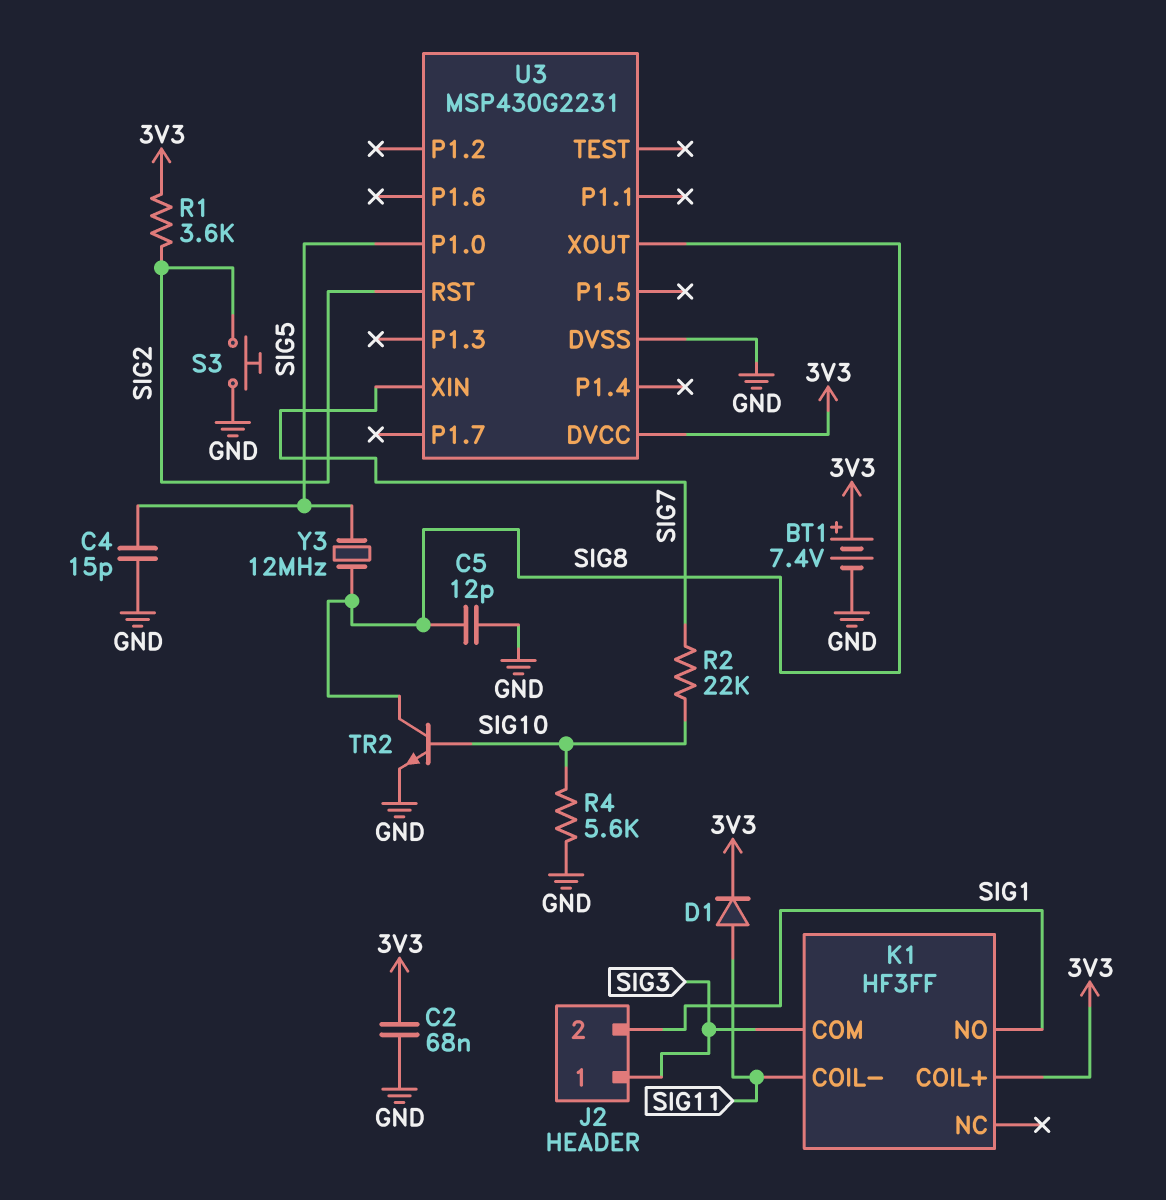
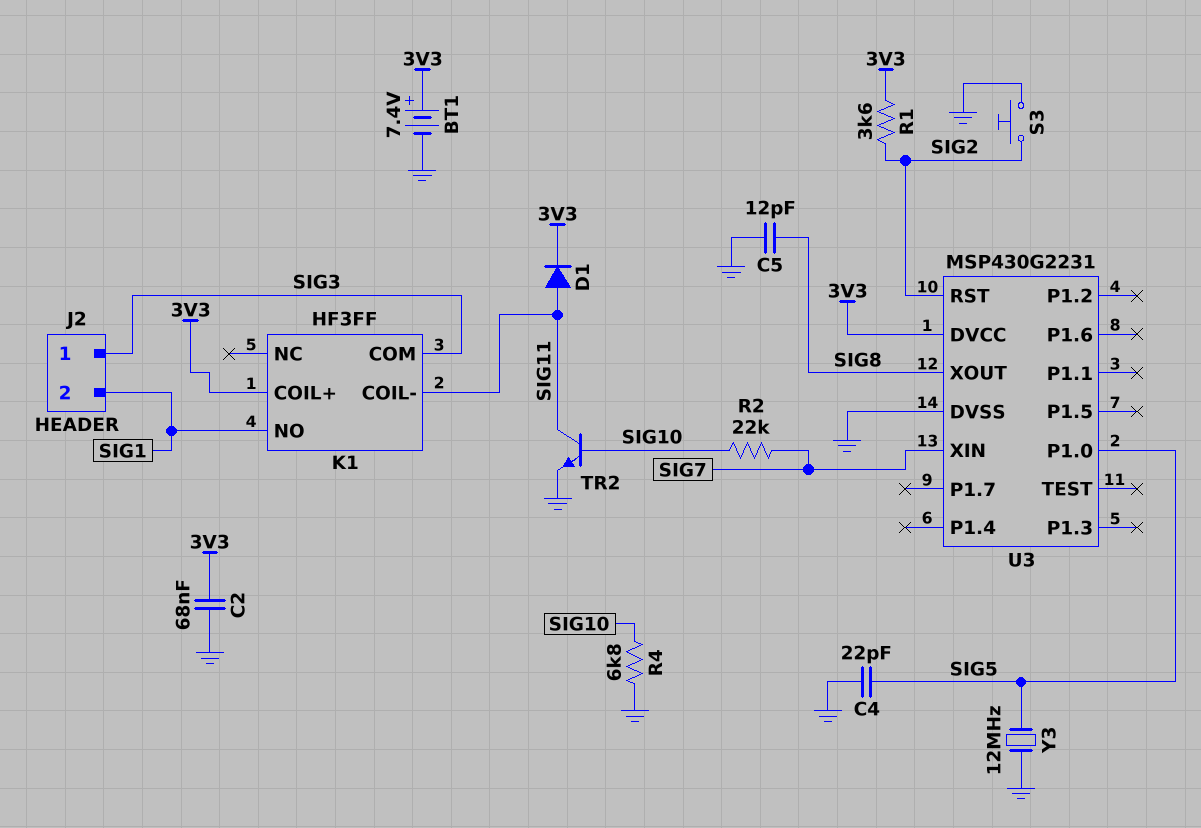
C4: 15pF (GND, SIG5) -> 22pF (GND, SIG5)
R4: 5.6k (GND, SIG10) -> 6.8k (GND, SIG10)
TR2: NPN (B SIG10, C SIG8, E GND) -> NPN (B SIG10, C SIG11, E GND)
Y3: 12MHz (SIG5, SIG8) -> 12MHz (GND, SIG5)

